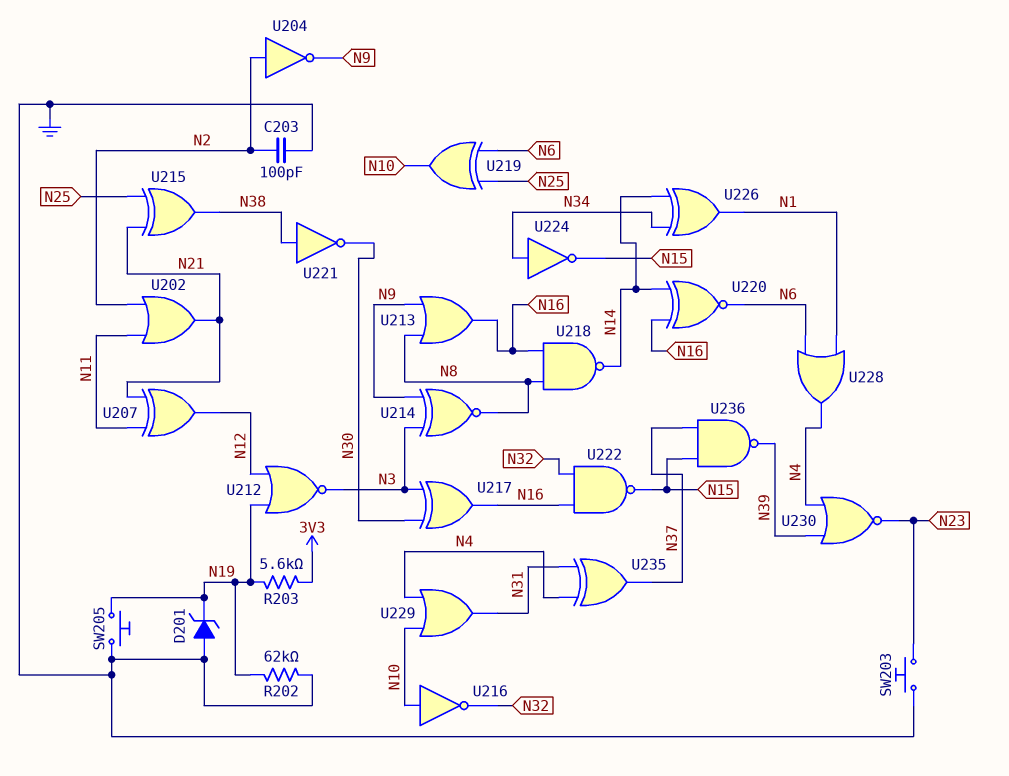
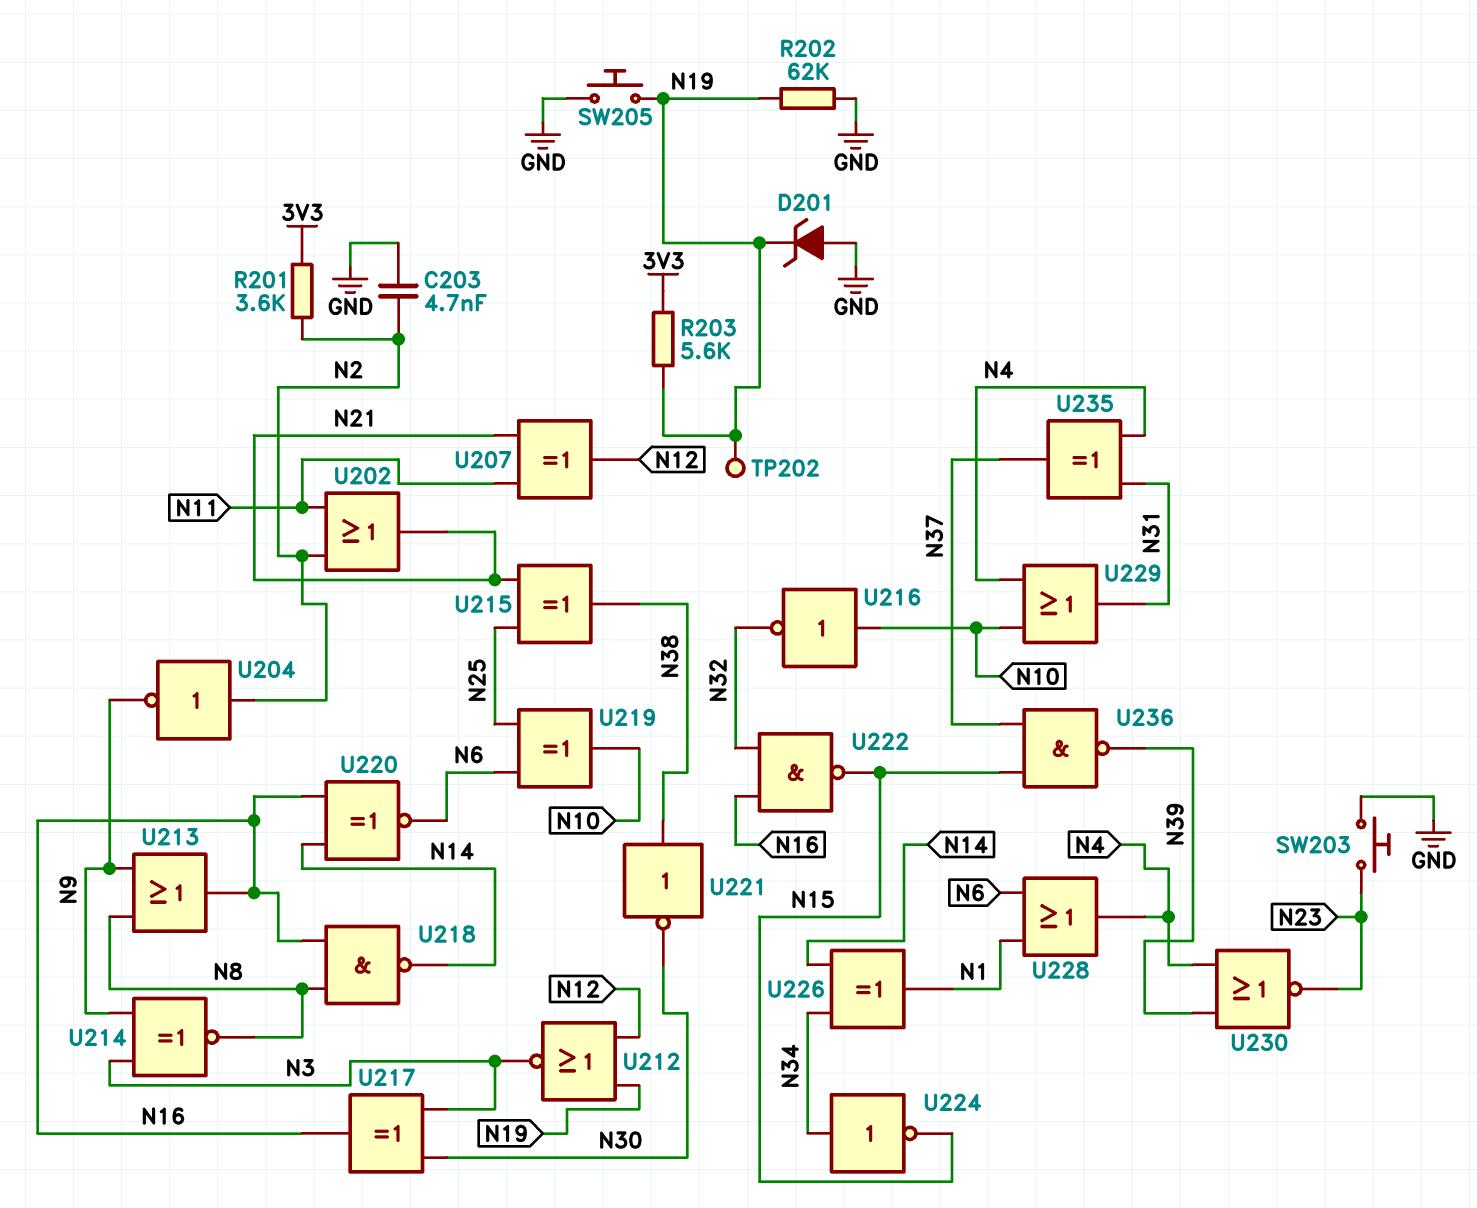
C203: 100pF (GND, N2) -> 4.7nF (GND, N2)
R201: none -> 3.6k (3V3, N2)
TP202: none -> test point (N19)

